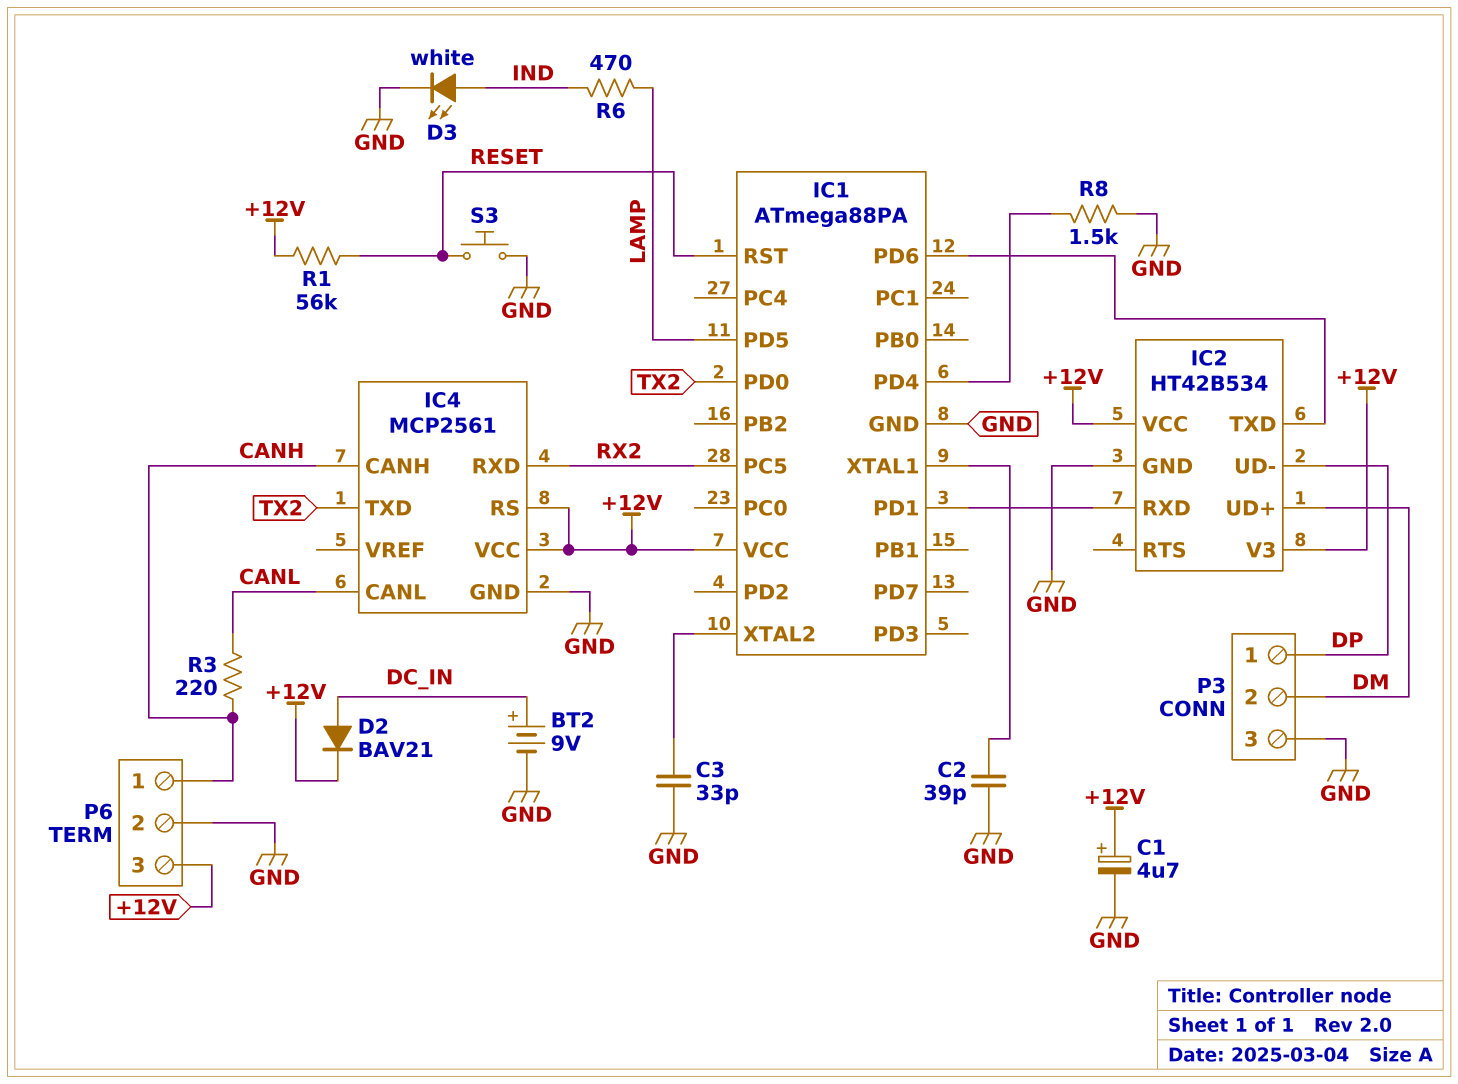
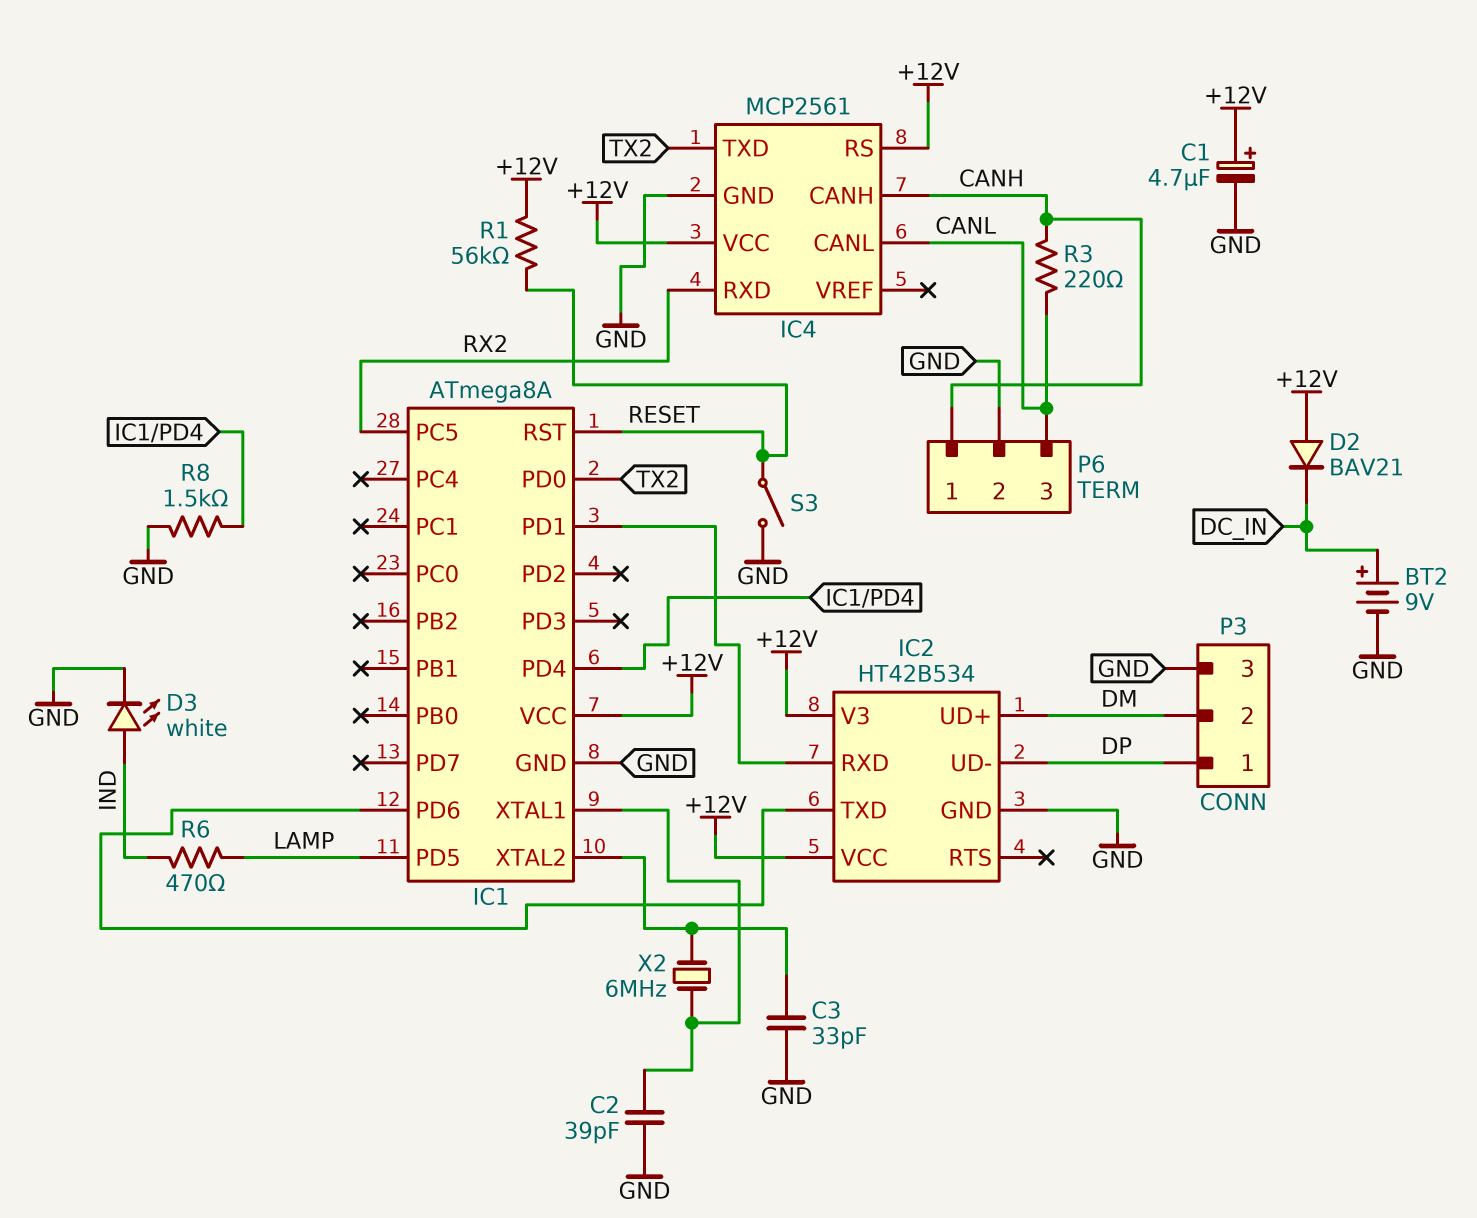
D2: diode BAV21 (A DC_IN, K +12V) -> diode BAV21 (A +12V, K DC_IN)
IC1: ATmega88PA -> ATmega8A
P6 pin 3: +12V -> CANL
S3: button (GND, RESET) -> switch (GND, RESET)
X2: none -> 6MHz (IC1/XTAL1, IC1/XTAL2)

